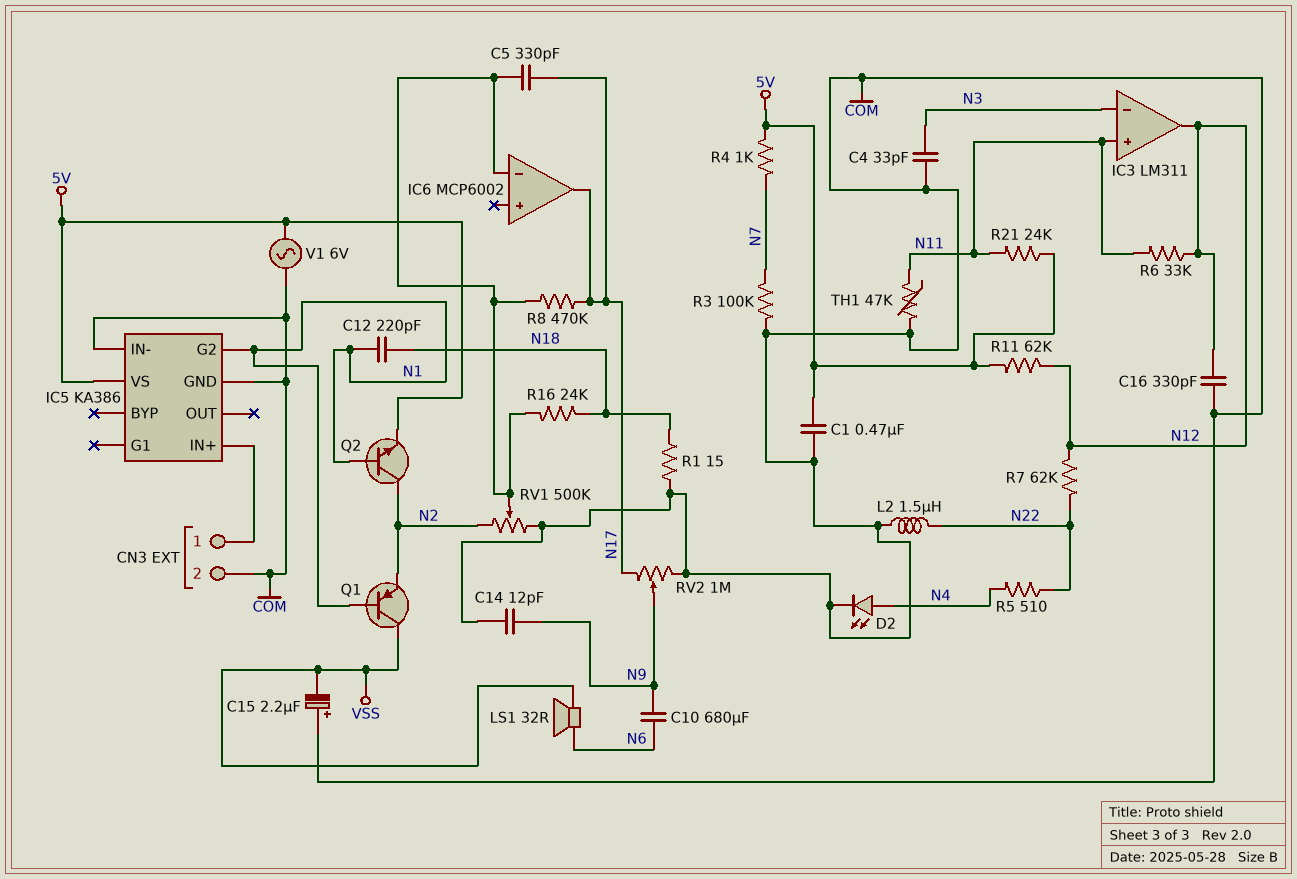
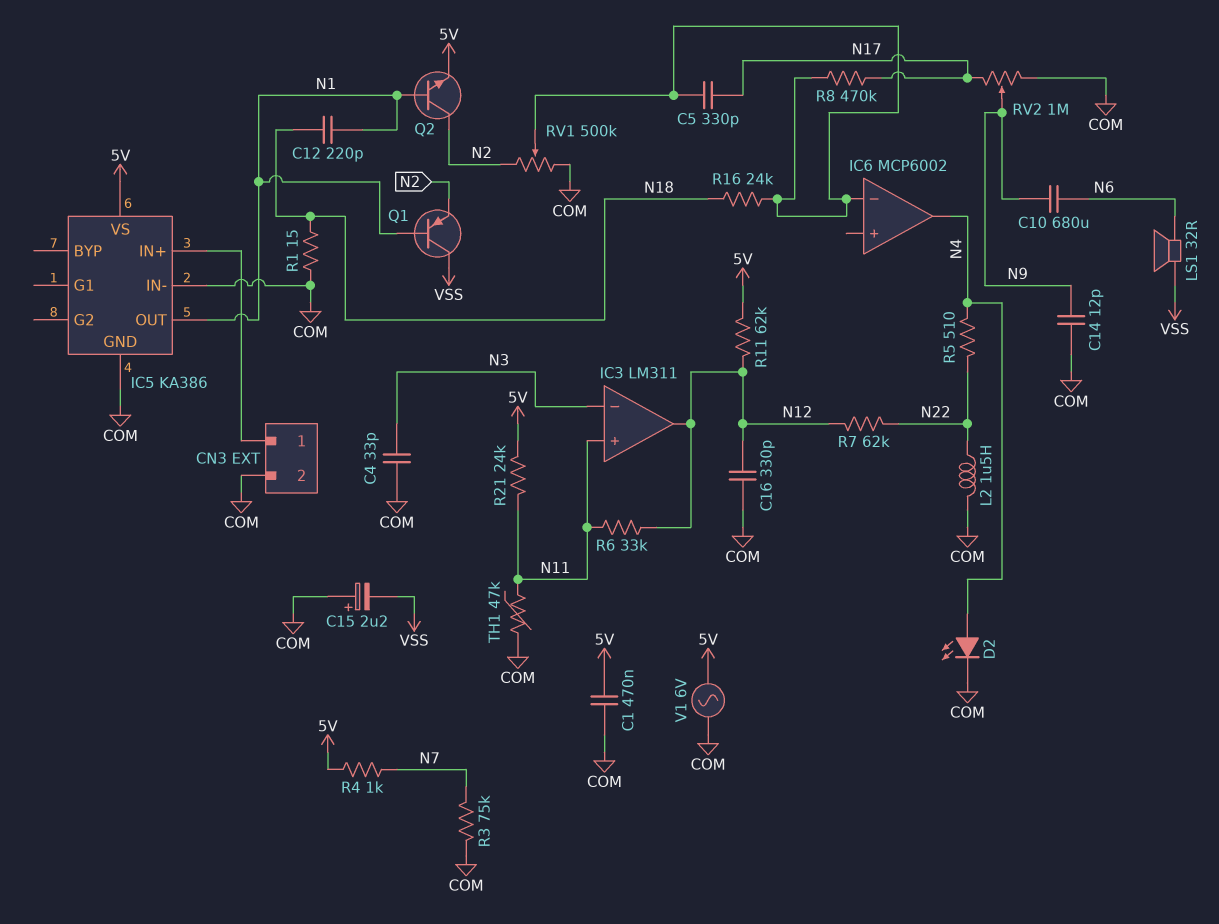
IC5 pin G2: N1 -> none
IC5 pin OUT: none -> N1
IC6 pin out: N17 -> N4
R3: 100k (COM, N7) -> 75k (COM, N7)

